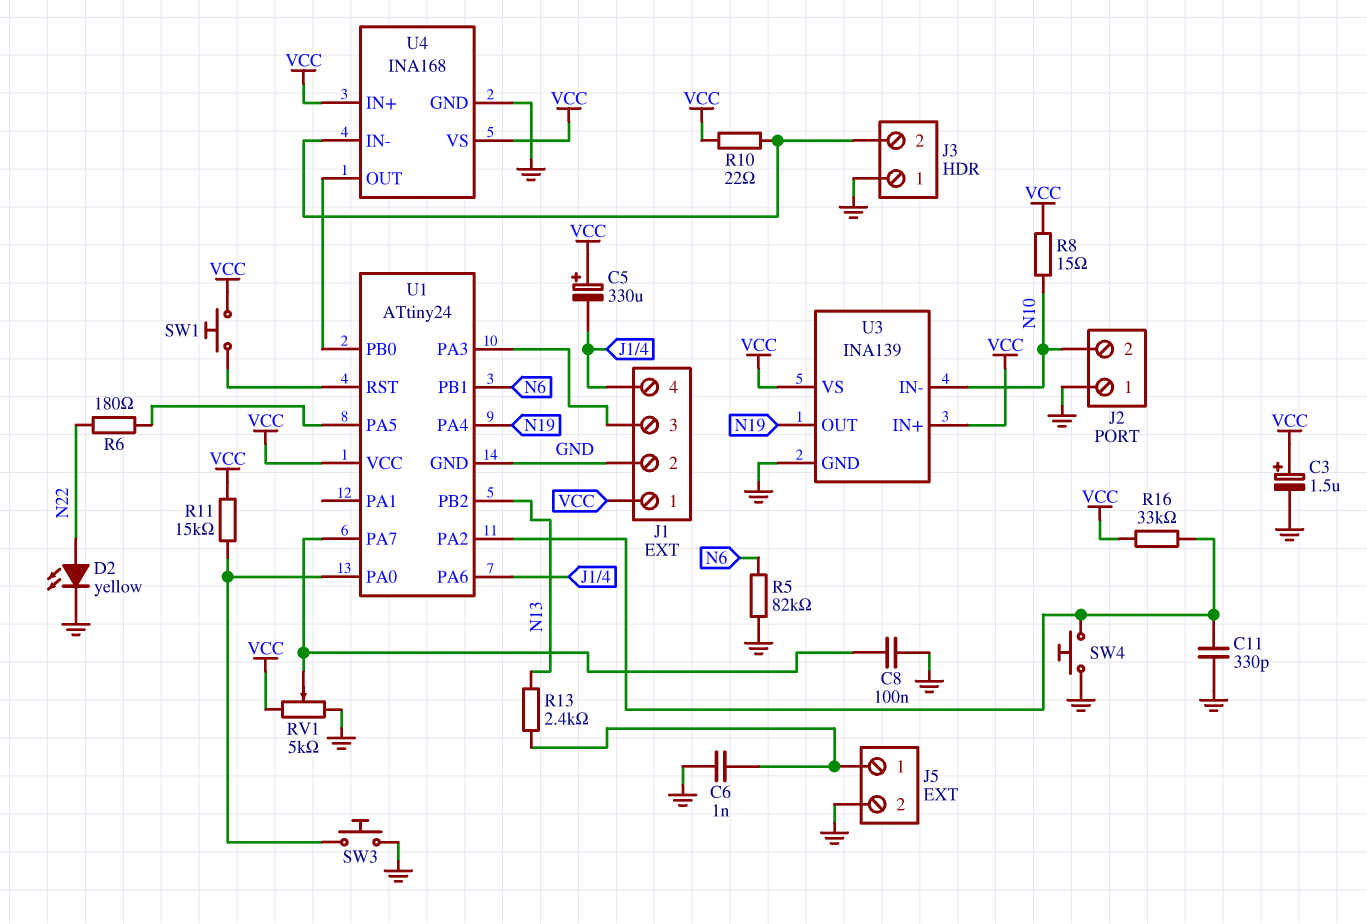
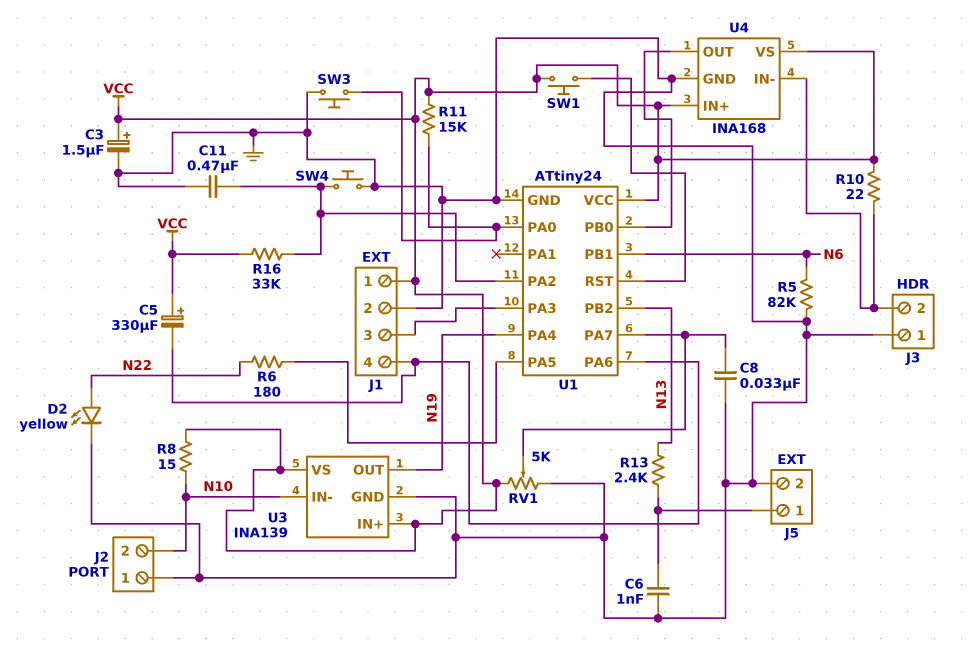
C8: 100nF (GND, U1/PA7) -> 33nF (GND, U1/PA7)
C11: 330pF (GND, U1/PA2) -> 470nF (GND, U1/PA2)

